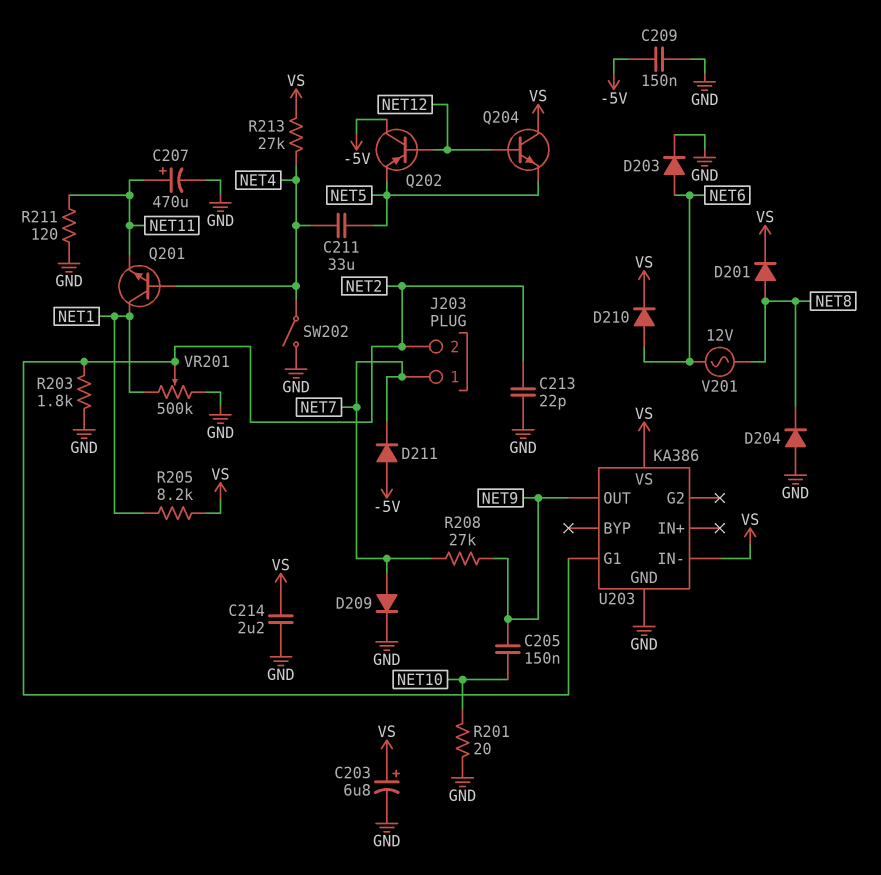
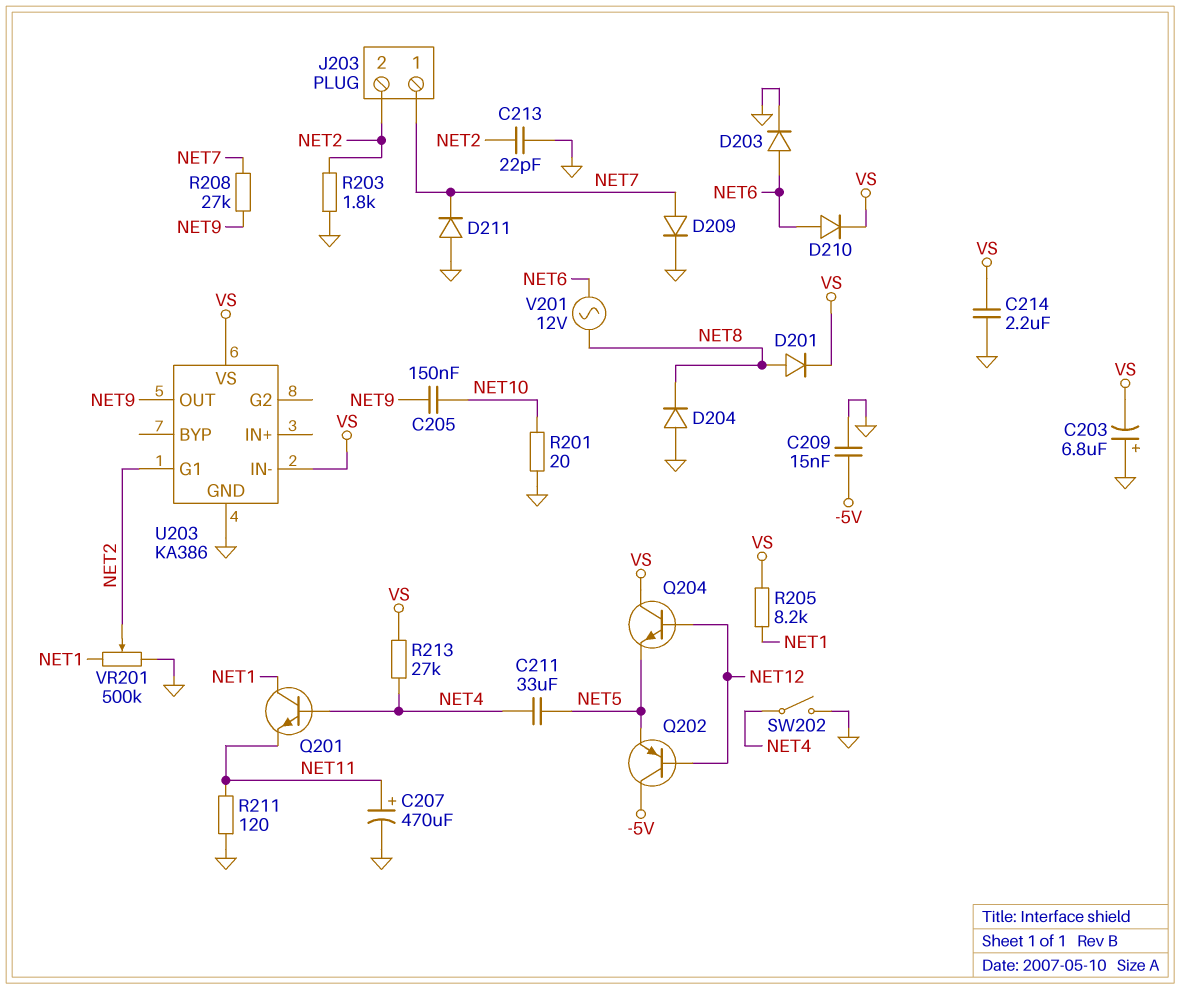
C203: 6.8uF (plus VS, minus GND) -> 6.8uF (plus GND, minus VS)
C209: 150nF (-5V, GND) -> 15nF (-5V, GND)
D211: diode (A -5V, K NET7) -> diode (A GND, K NET7)

